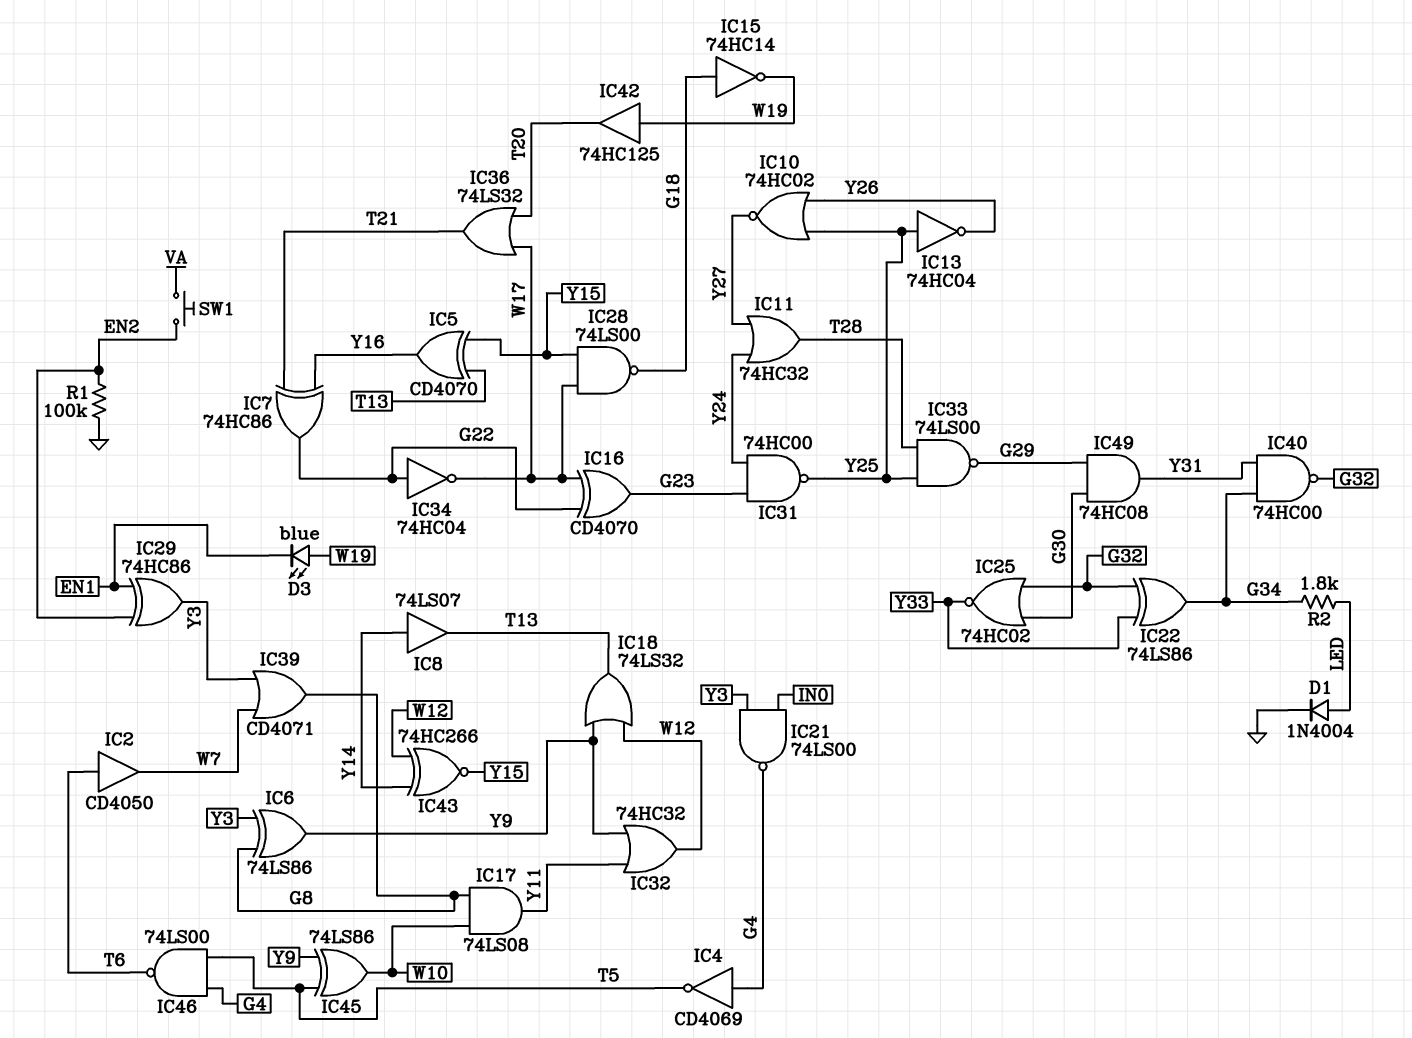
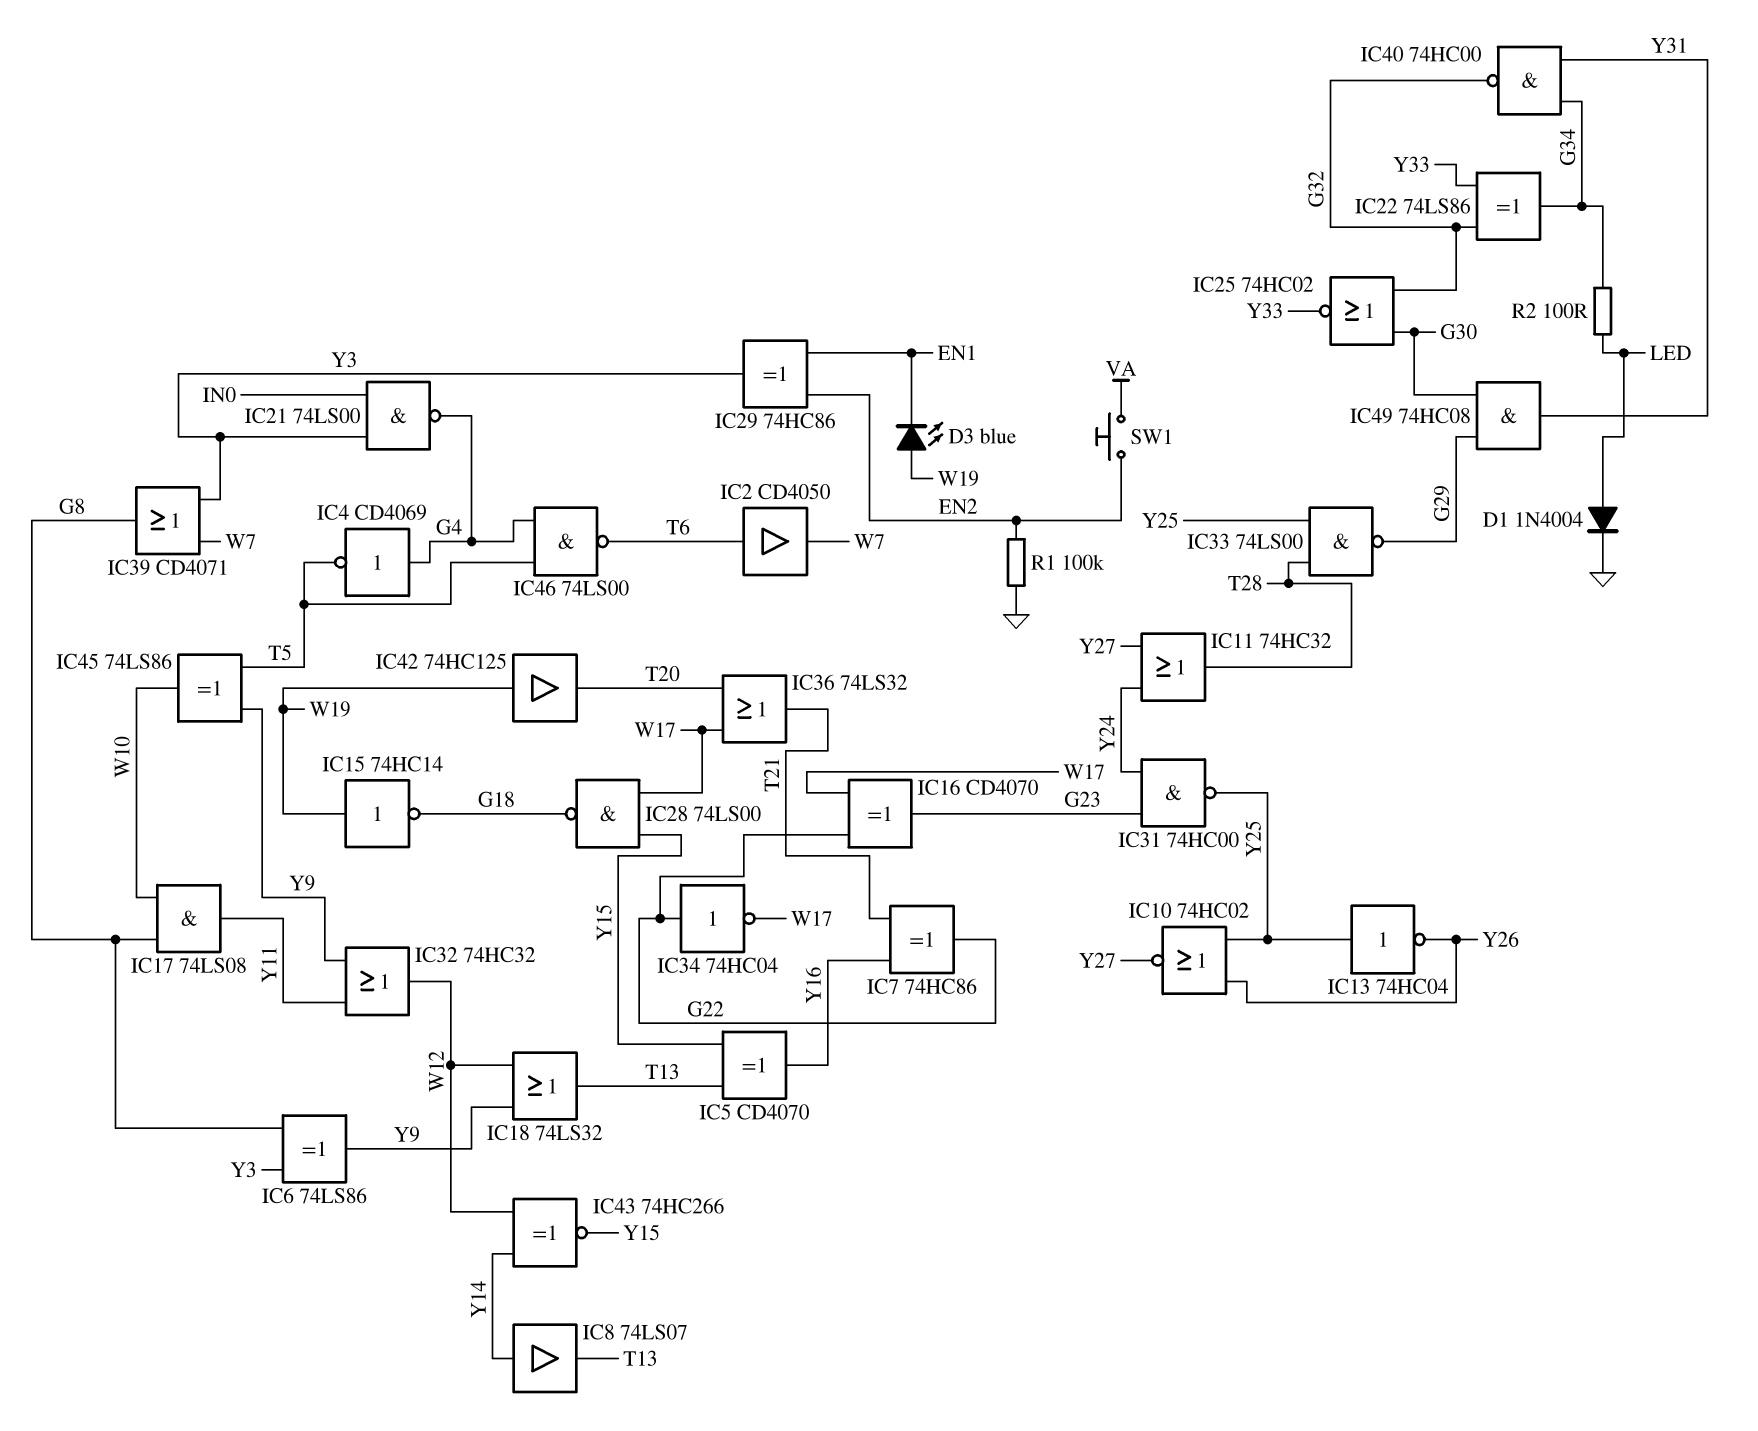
IC15: NOT 74HC14 (in G18, out W19) -> NOT 74HC14 (in W19, out G18)
R2: 1.8k (G34, LED) -> 100 (G34, LED)

